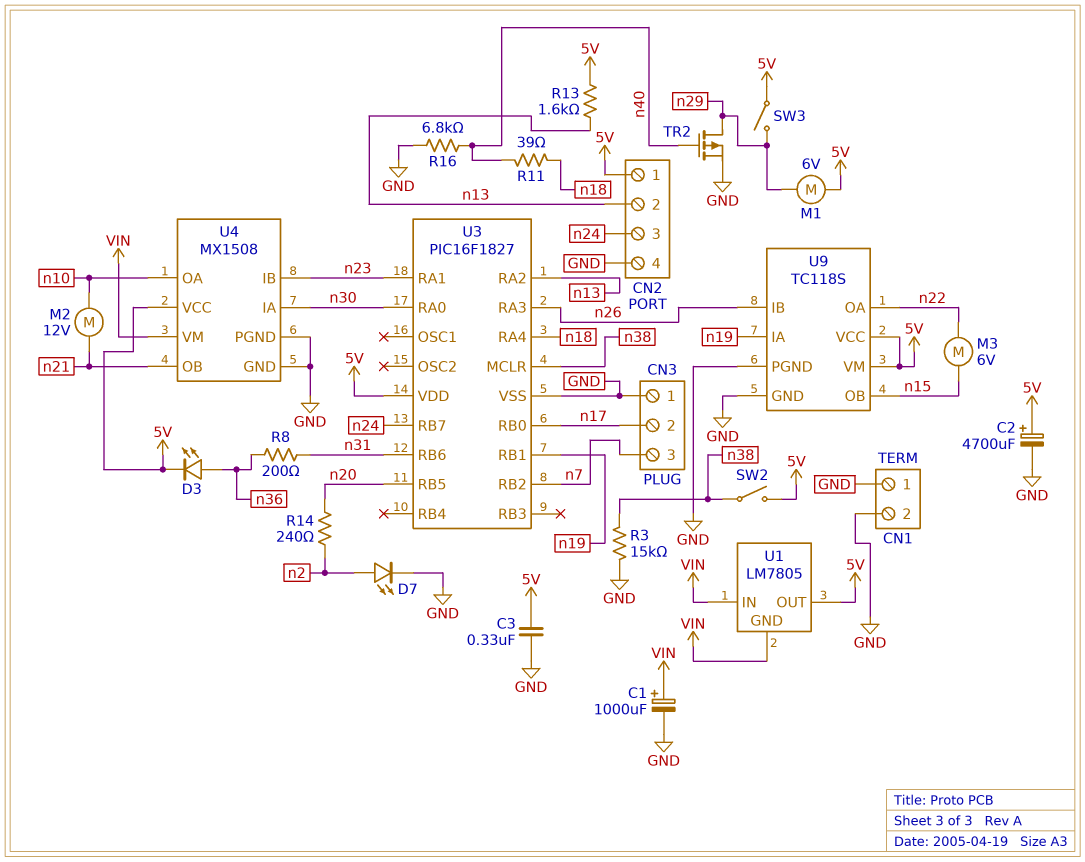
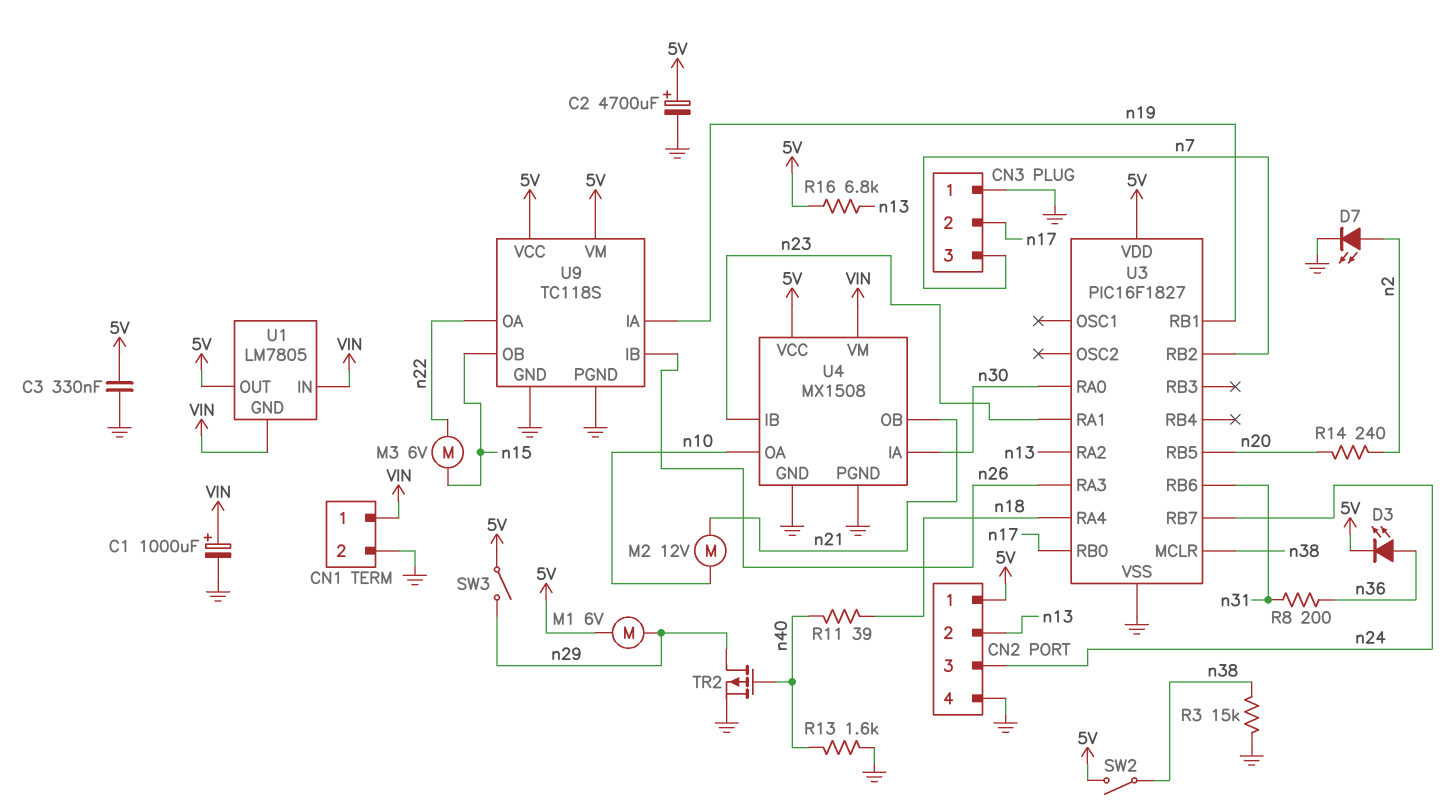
CN1 pin 1: GND -> VIN
R13: 1.6k (5V, n13) -> 1.6k (GND, n40)
R16: 6.8k (GND, n40) -> 6.8k (5V, n13)

